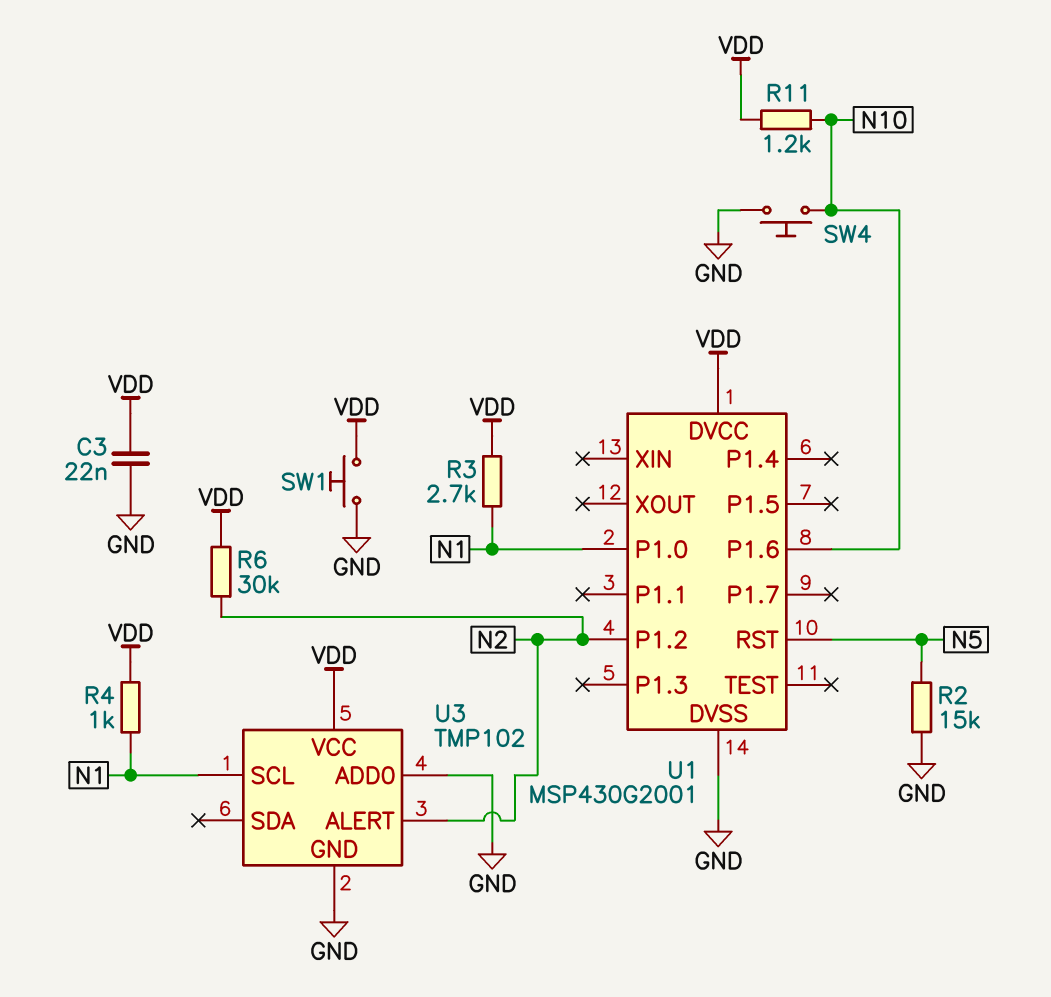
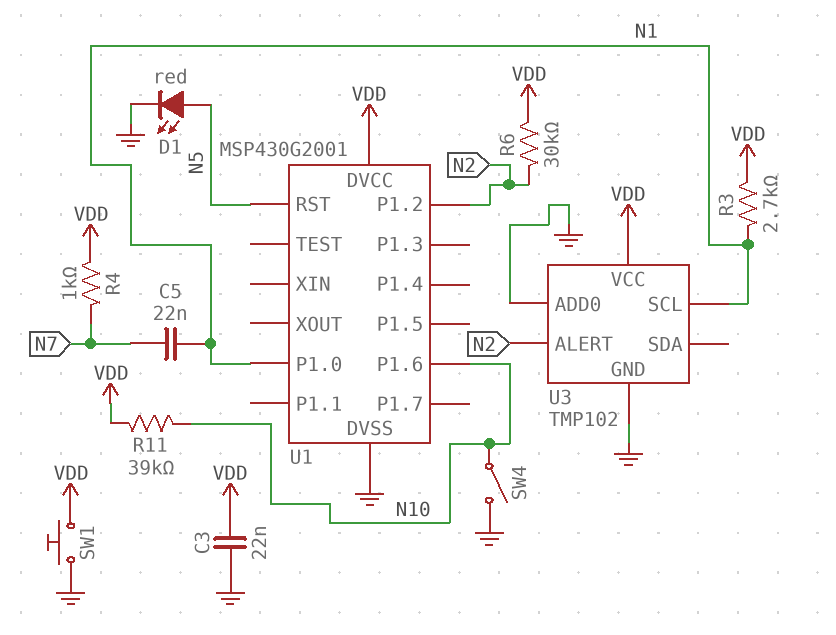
C5: none -> 22nF (N1, N7)
D1: none -> LED red (A N5, K GND)
R2: 15k (GND, N5) -> none
R4: 1k (N1, VDD) -> 1k (N7, VDD)
R11: 1.2k (N10, VDD) -> 39k (N10, VDD)
SW4: button (GND, N10) -> switch (GND, N10)

